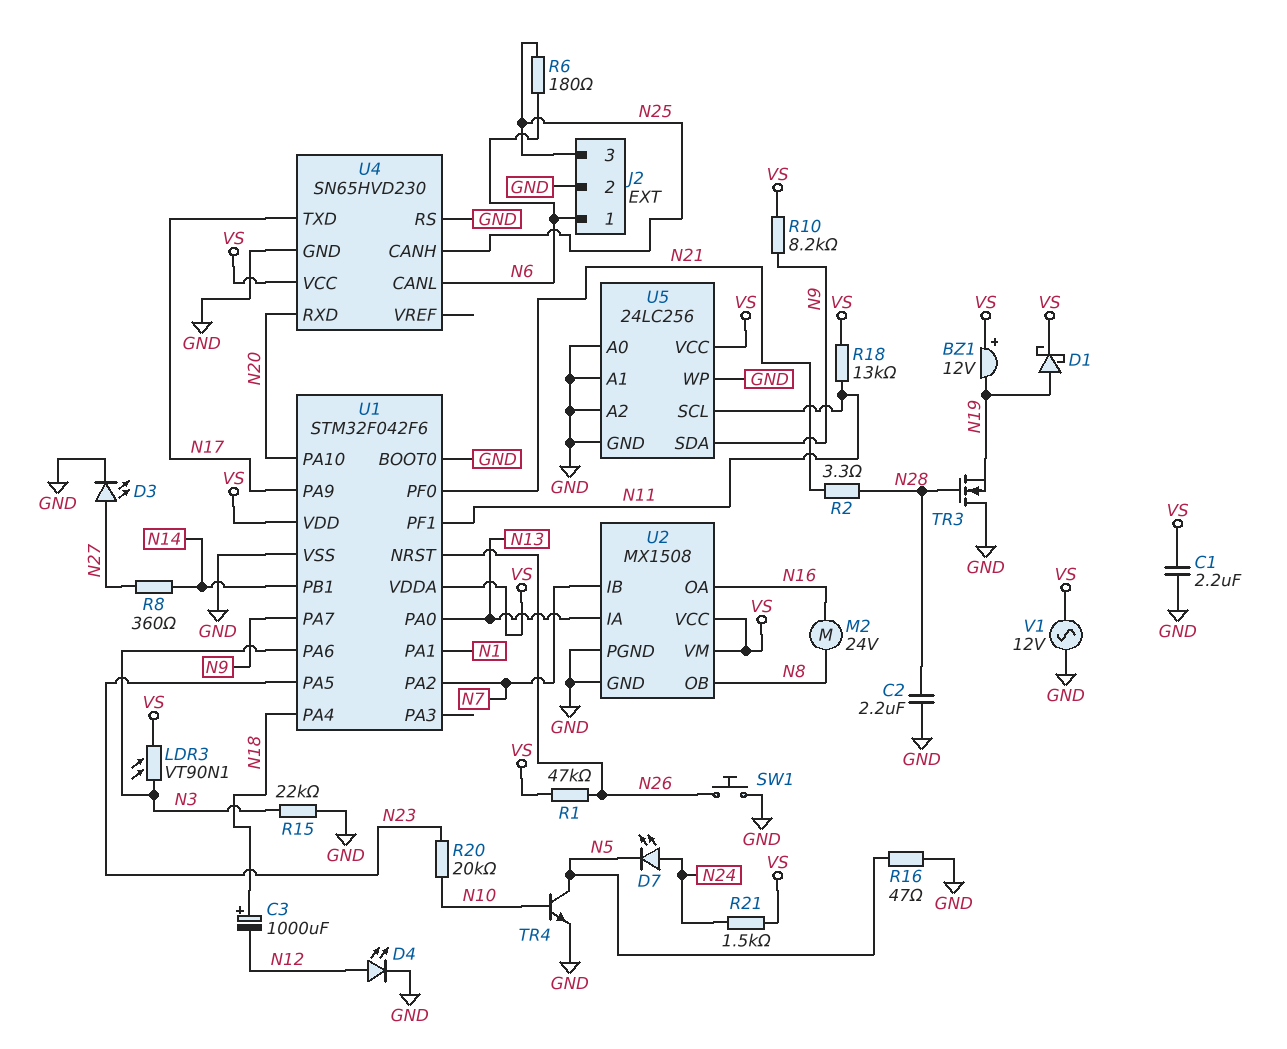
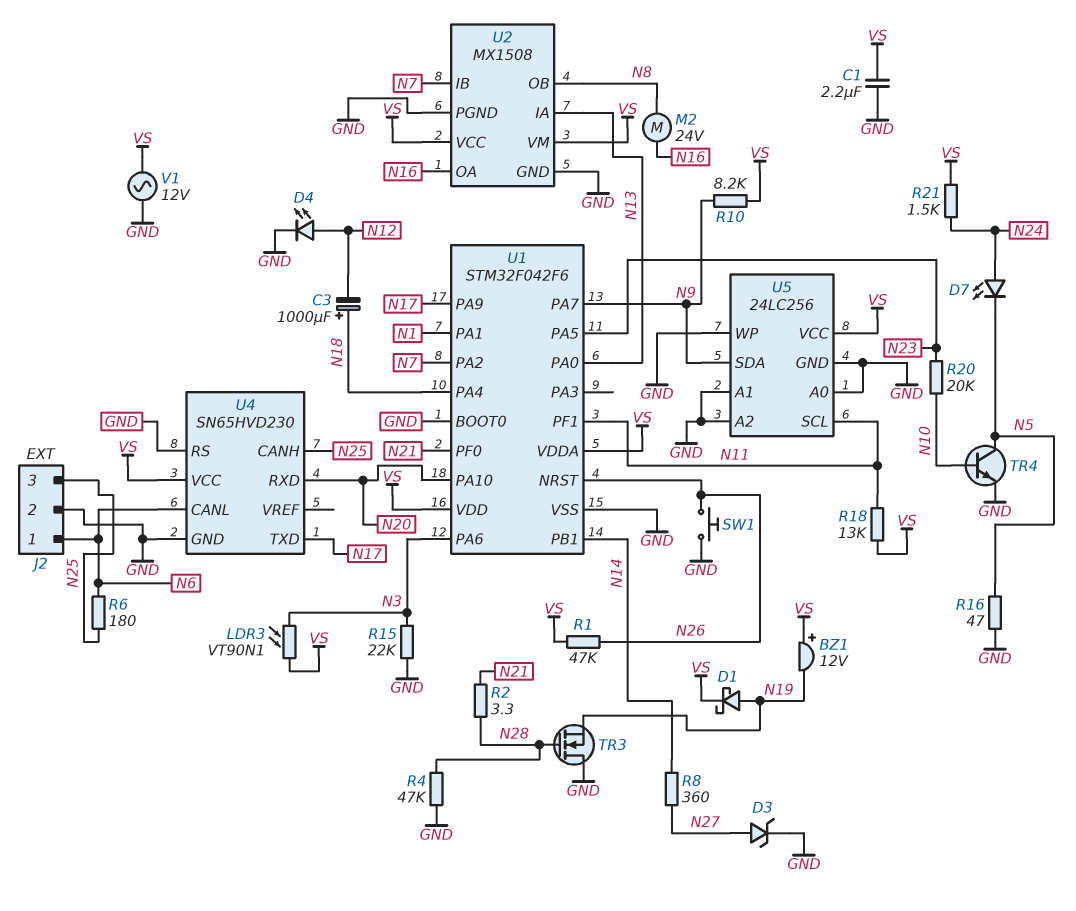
C2: 2.2uF (GND, N28) -> none
D3: LED (A N27, K GND) -> zener (A N27, K GND)
R4: none -> 47k (GND, N28)

